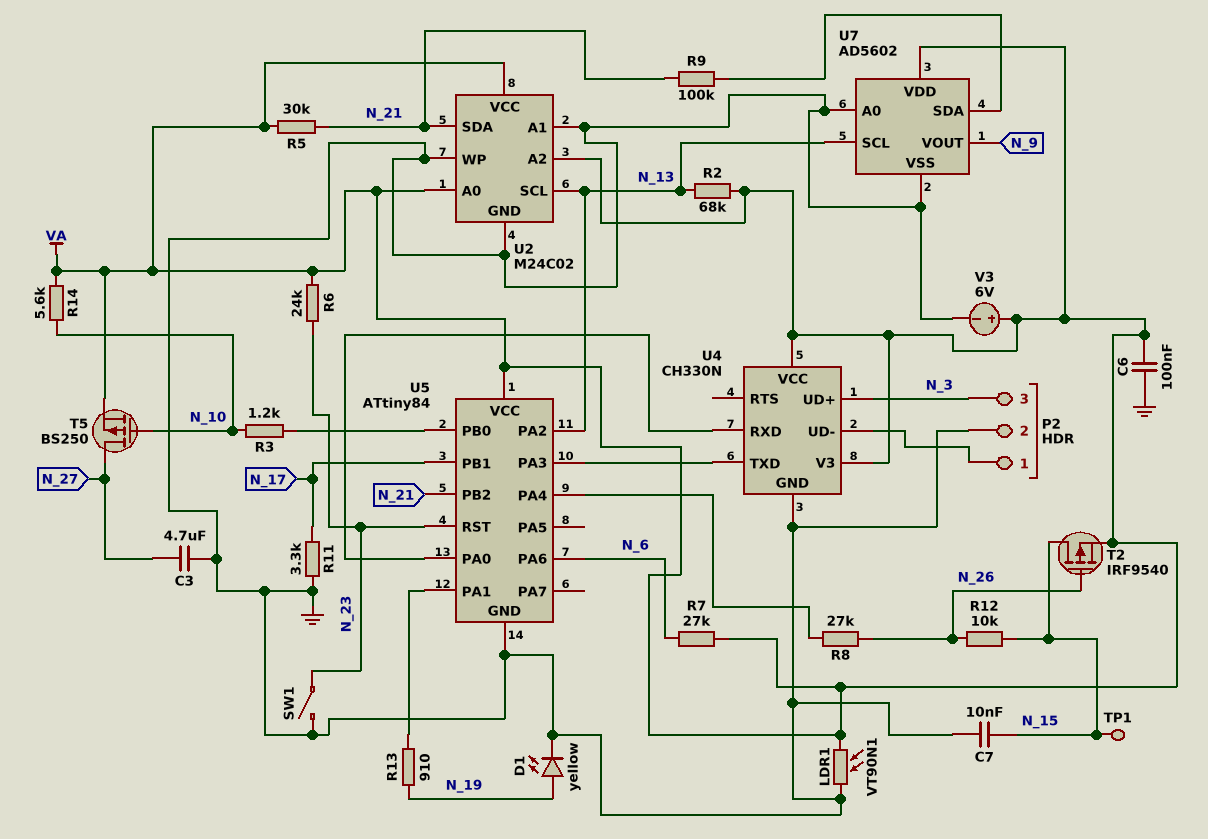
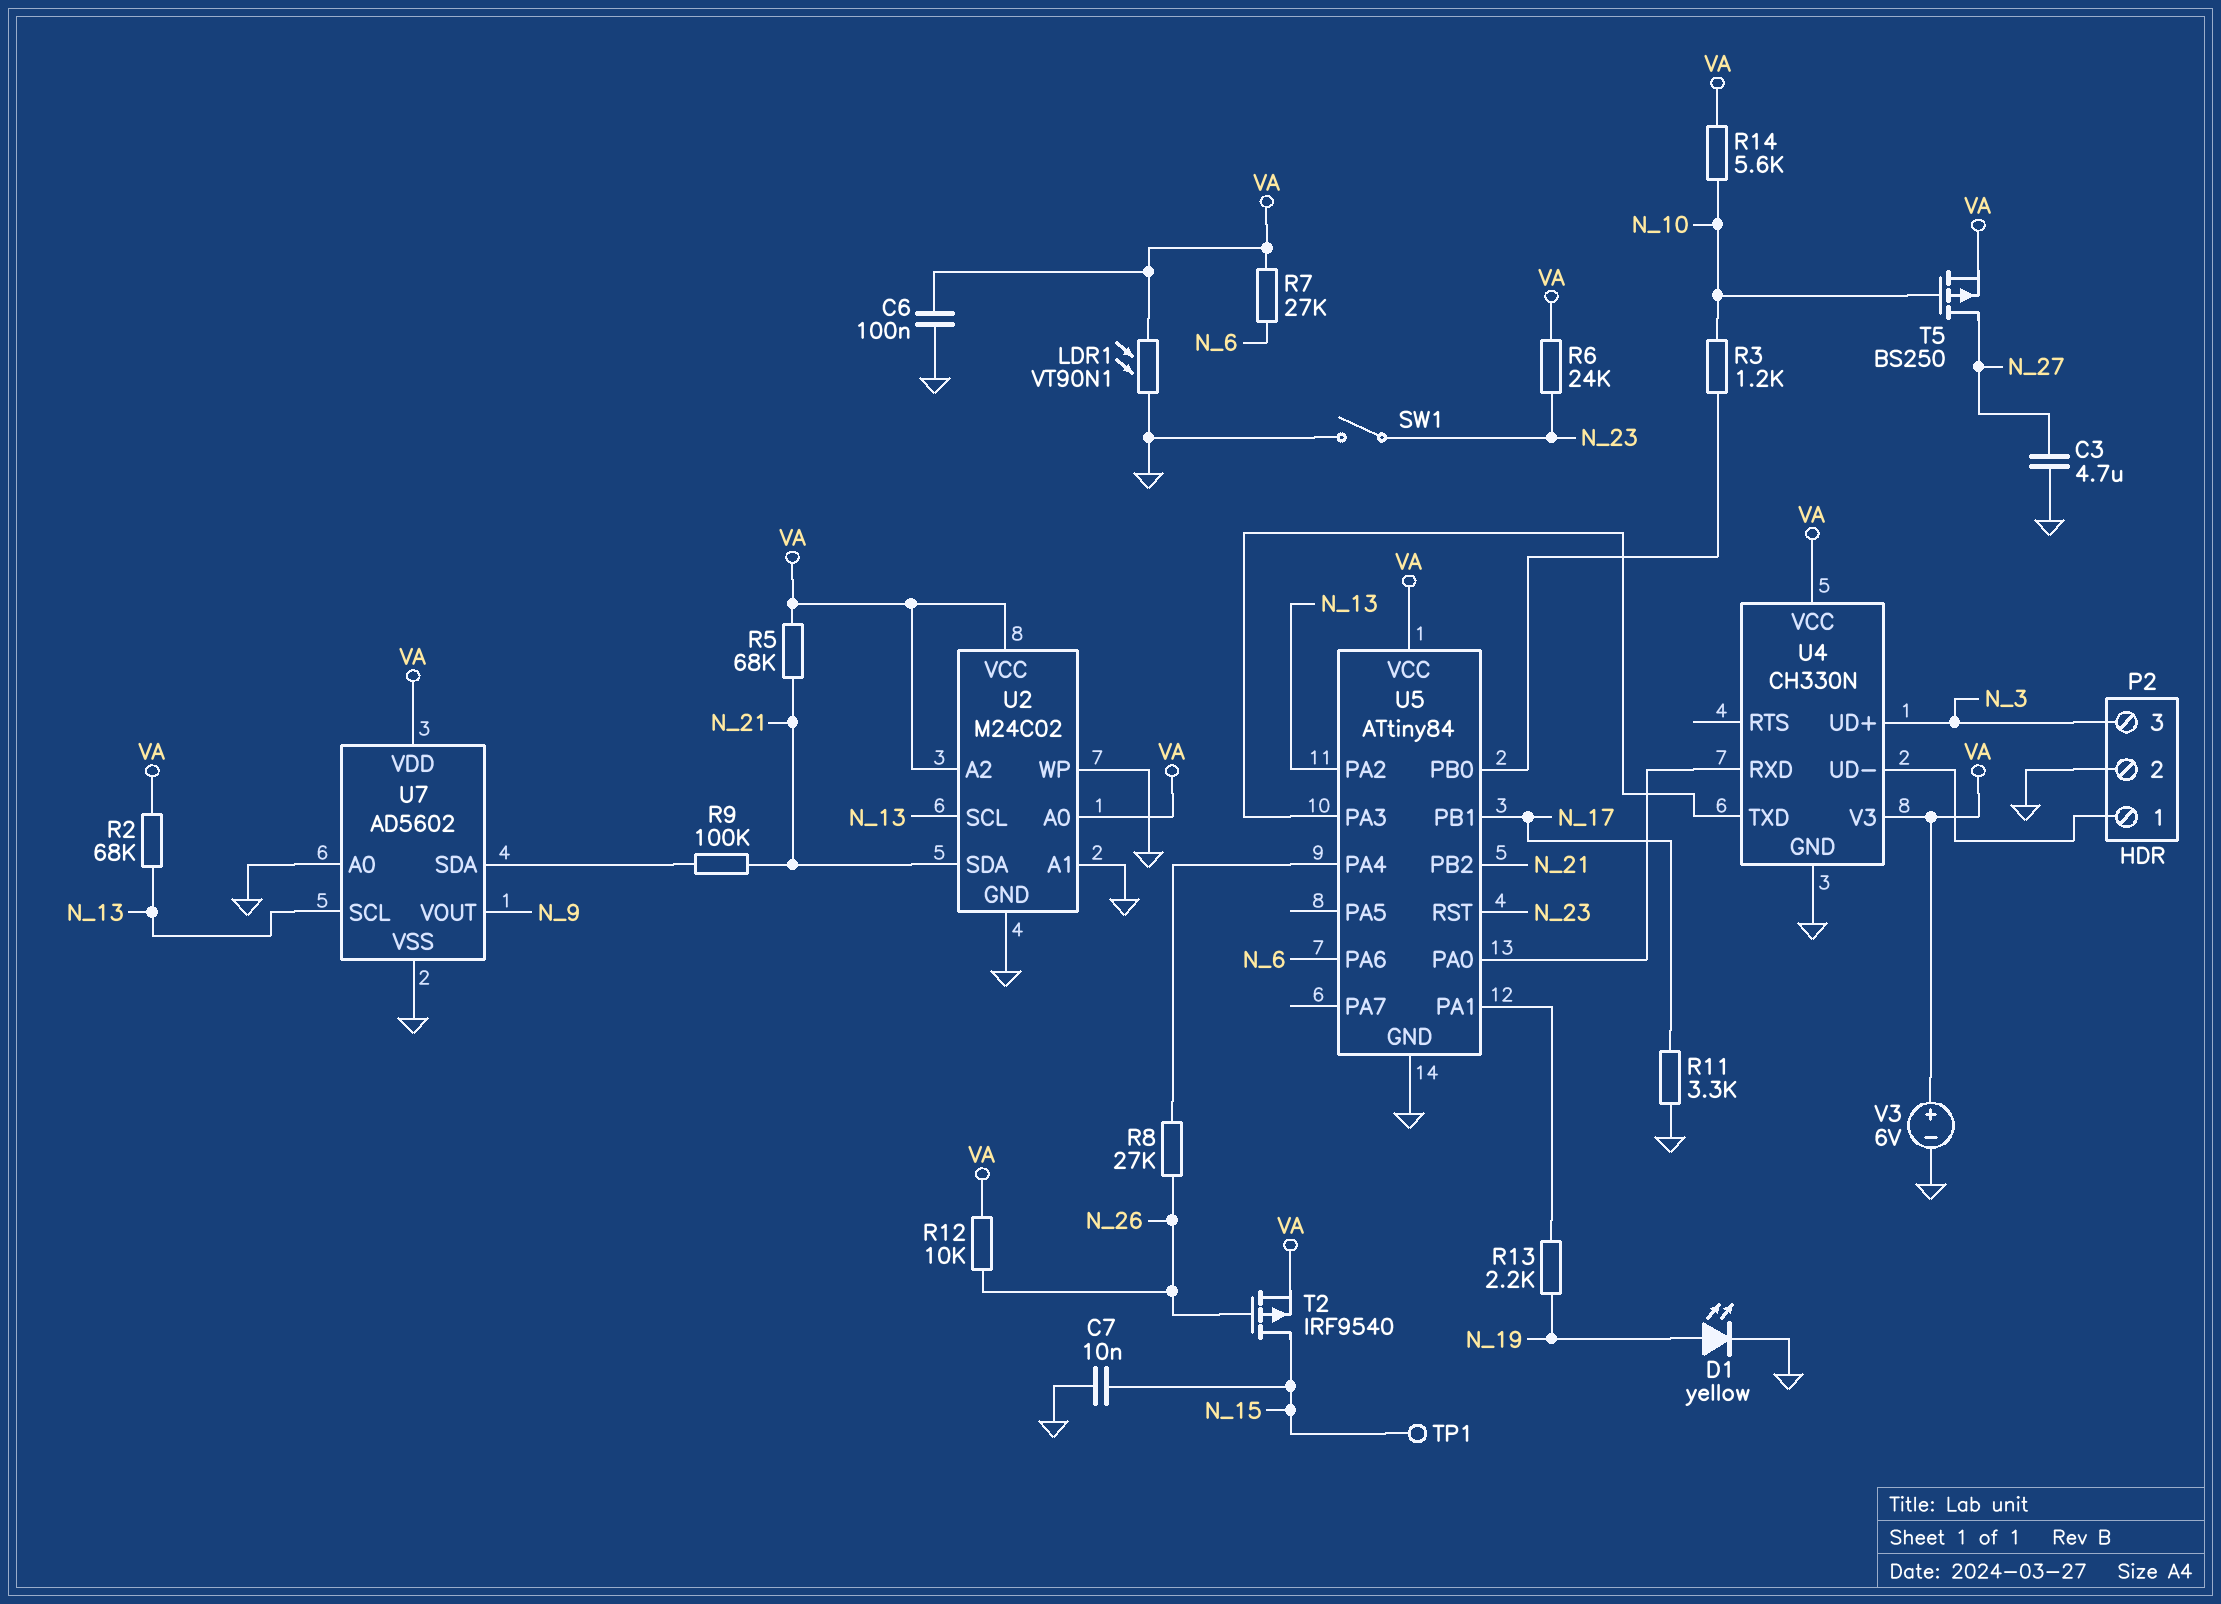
R5: 30k (N_21, VA) -> 68k (N_21, VA)
R12: 10k (N_15, N_26) -> 10k (N_26, VA)
R13: 910 (N_19, U5/PA1) -> 2.2k (N_19, U5/PA1)

